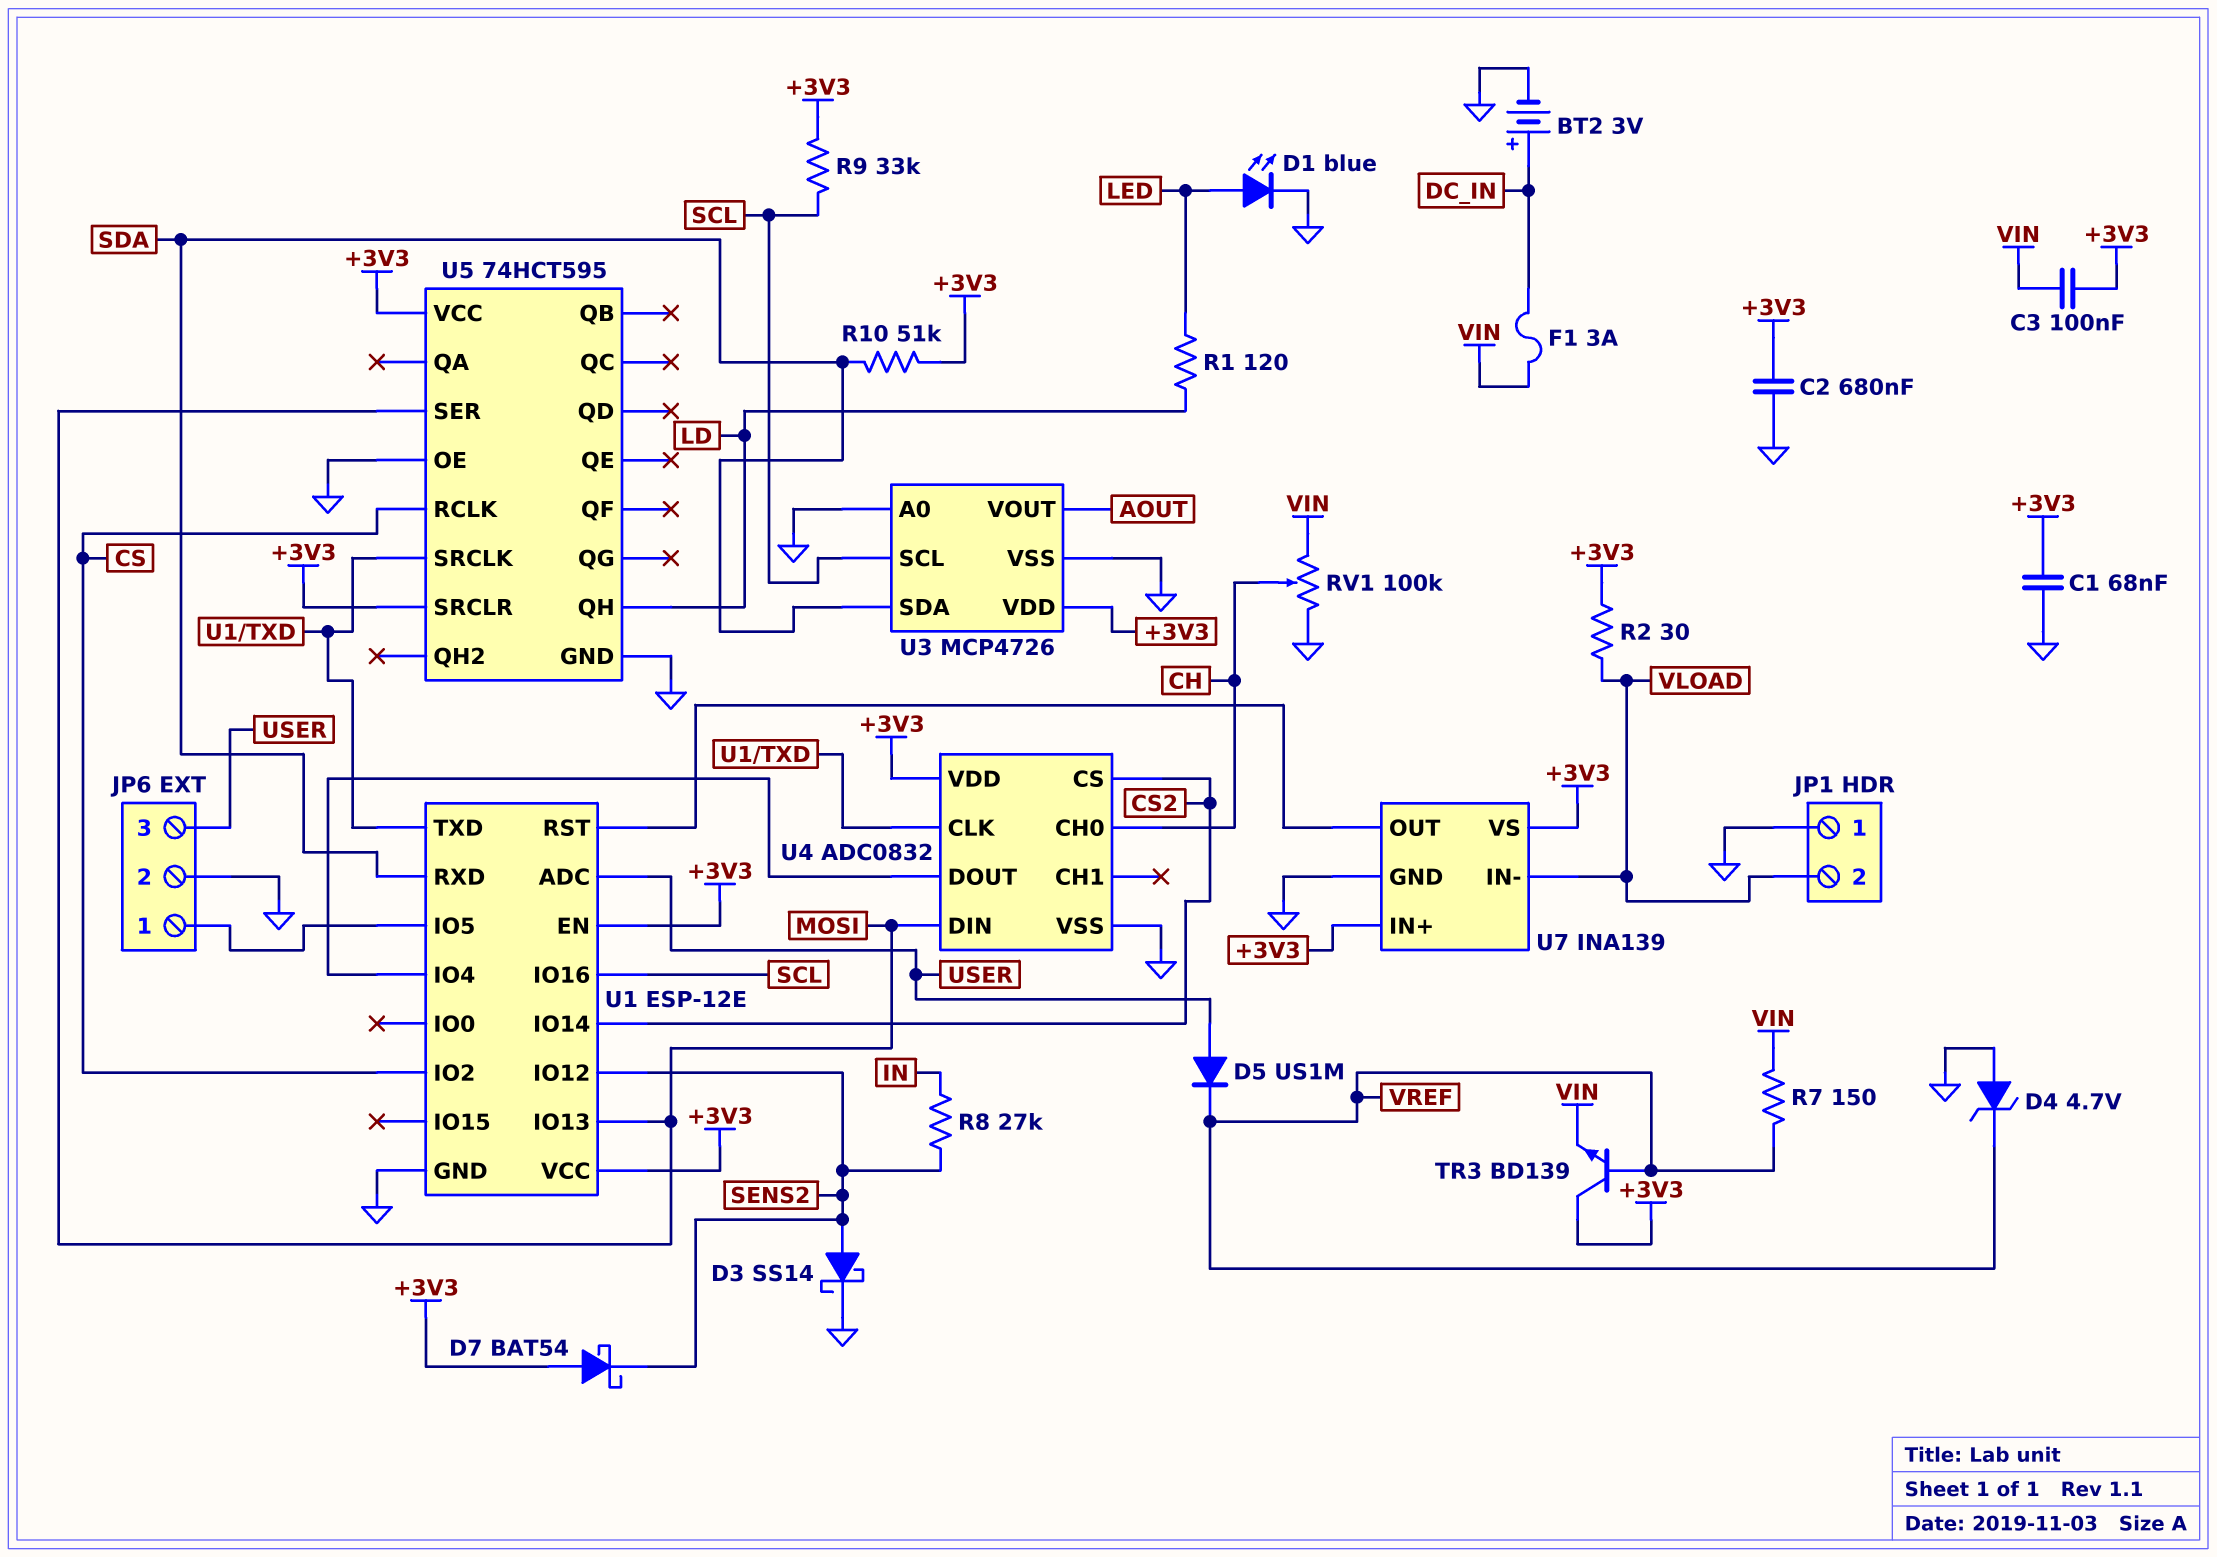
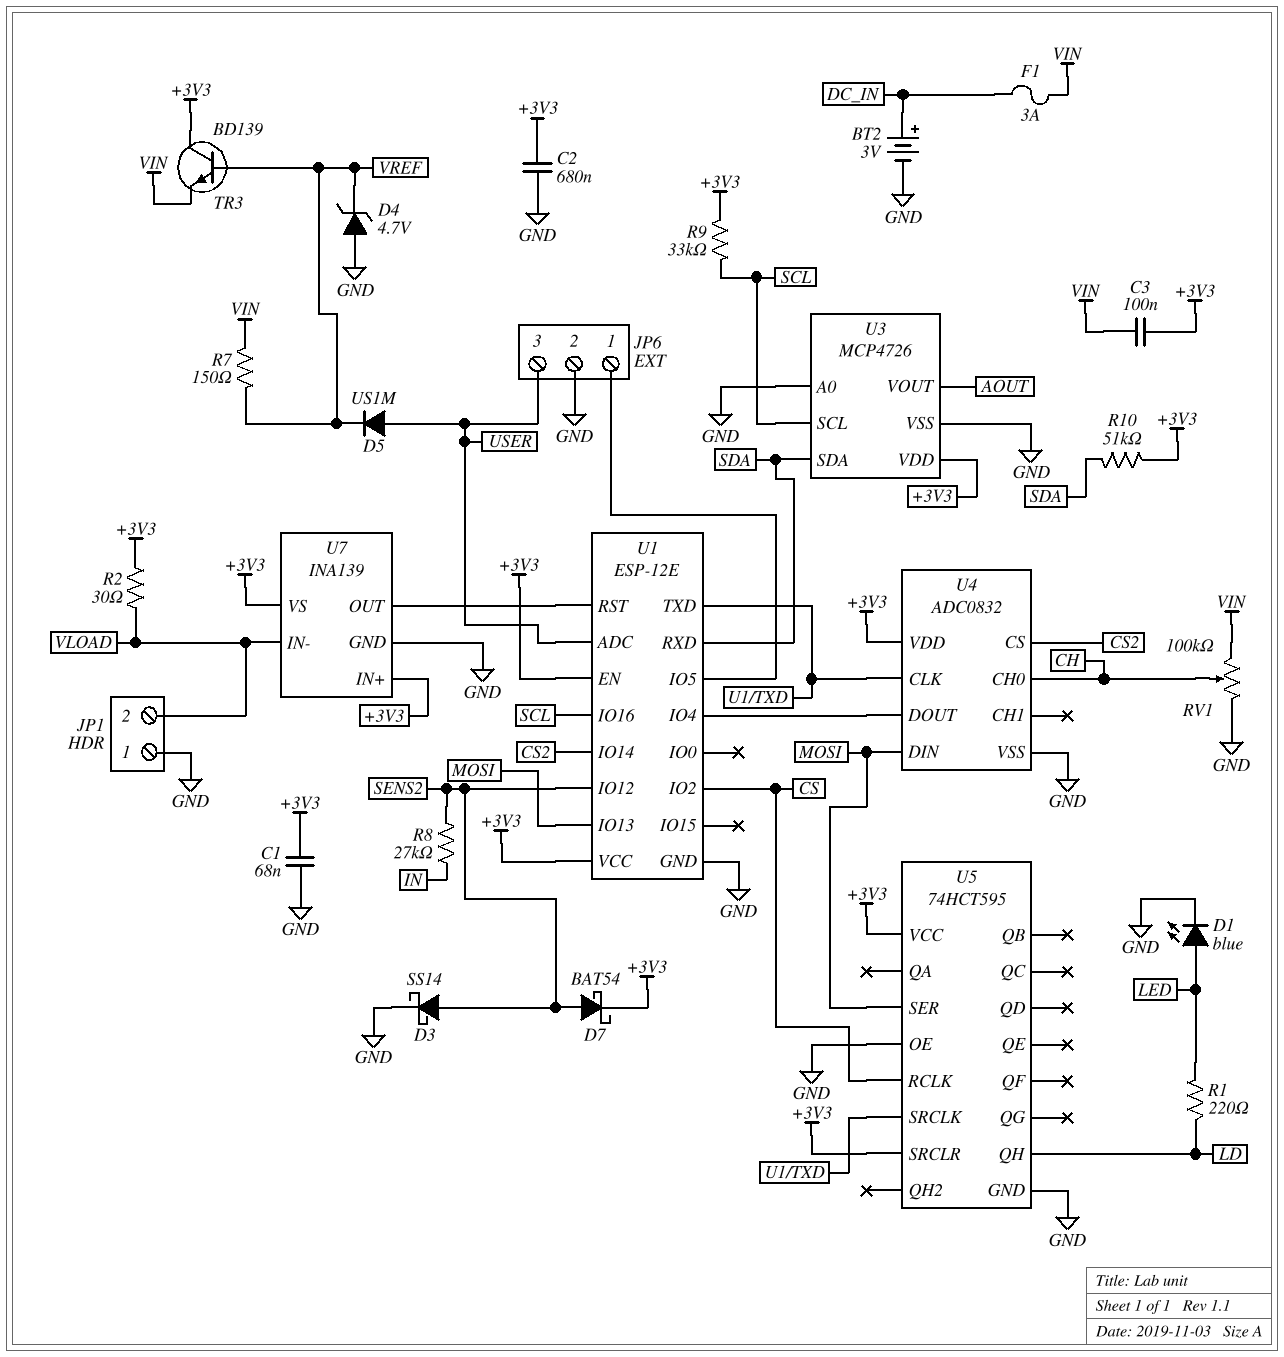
D7: schottky BAT54 (A +3V3, K SENS2) -> schottky BAT54 (A SENS2, K +3V3)
R1: 120 (LD, LED) -> 220 (LD, LED)

